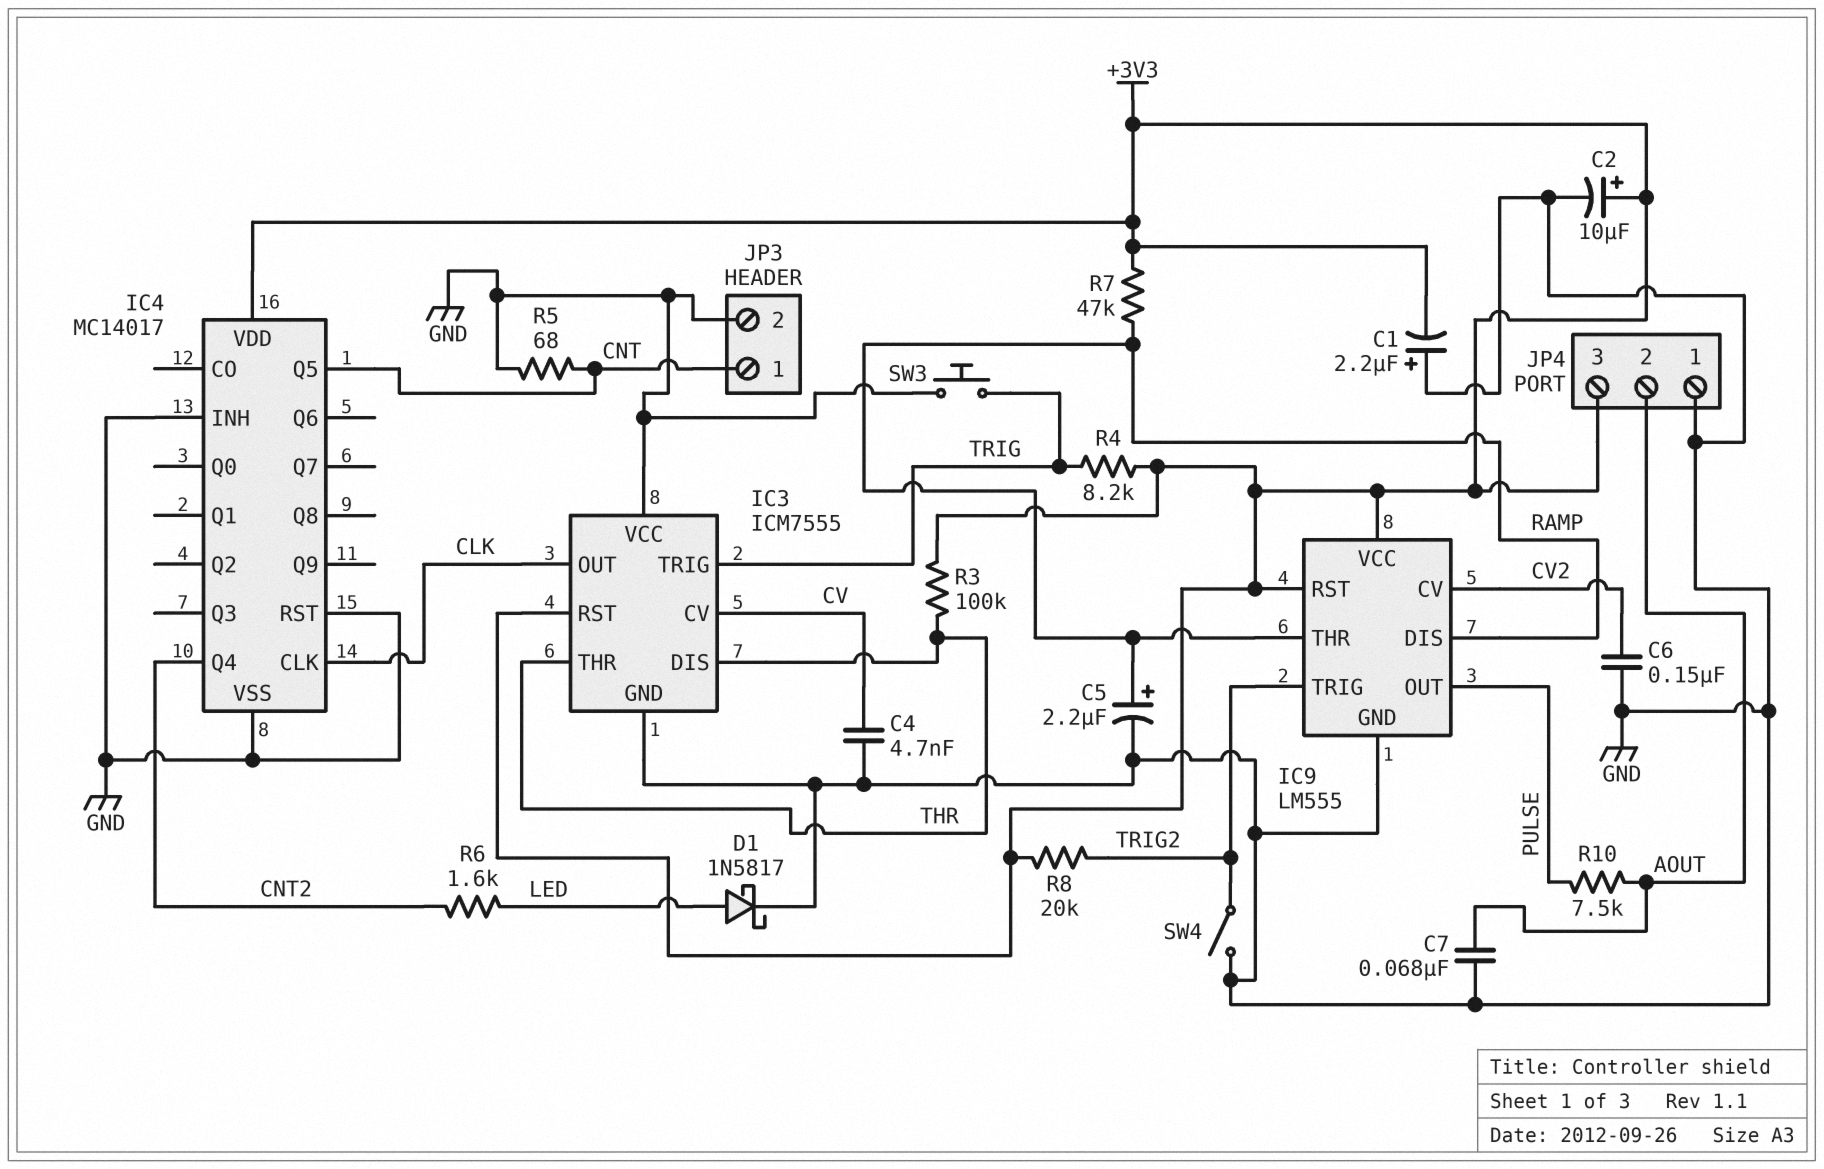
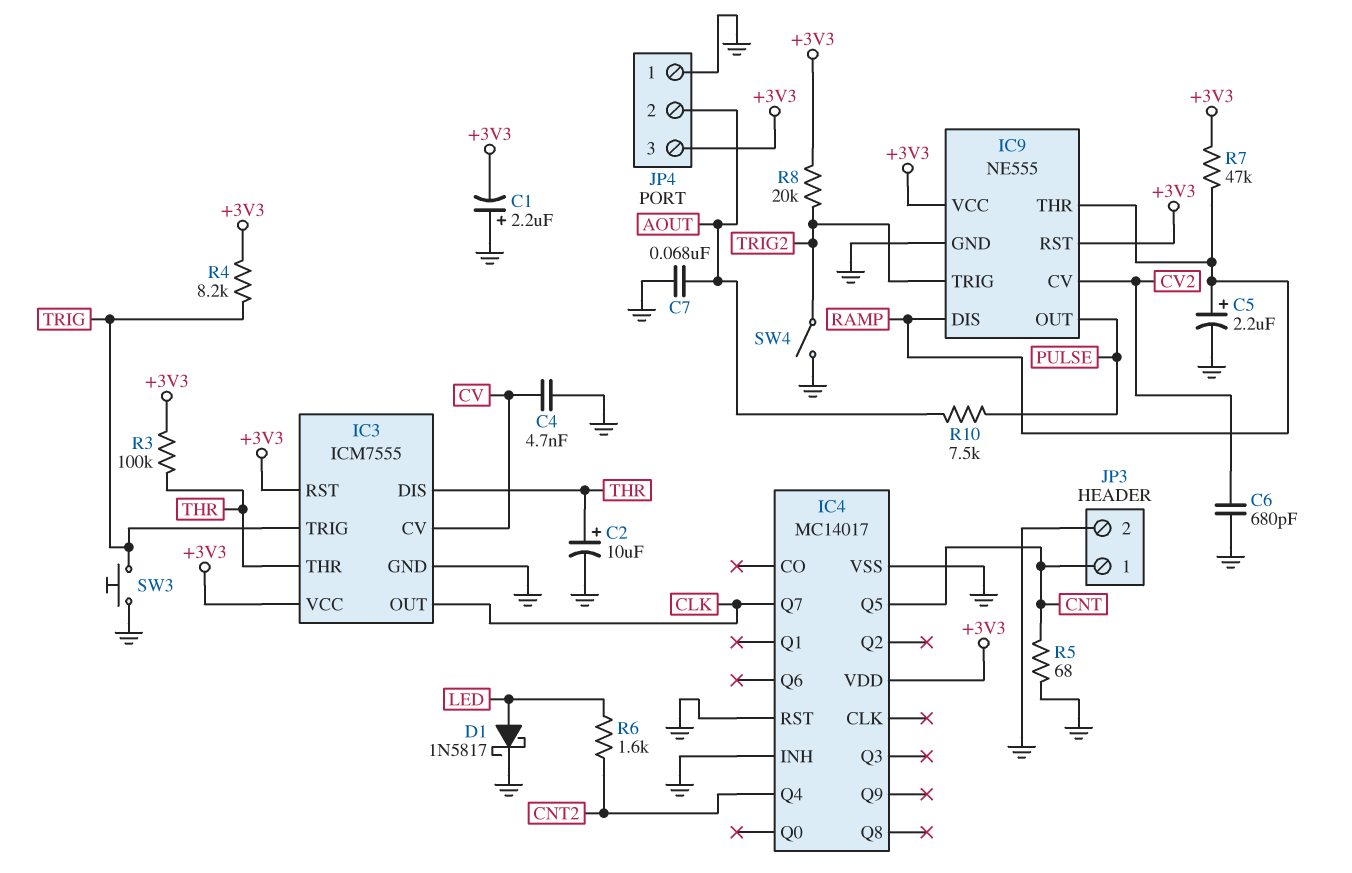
C2: 10uF (plus +3V3, minus GND) -> 10uF (plus THR, minus GND)
C6: 150nF (CV2, GND) -> 680pF (CV2, GND)
IC3 pin VCC: GND -> +3V3
IC4 pin CLK: CLK -> none
IC4 pin Q7: none -> CLK
IC9: LM555 -> NE555

